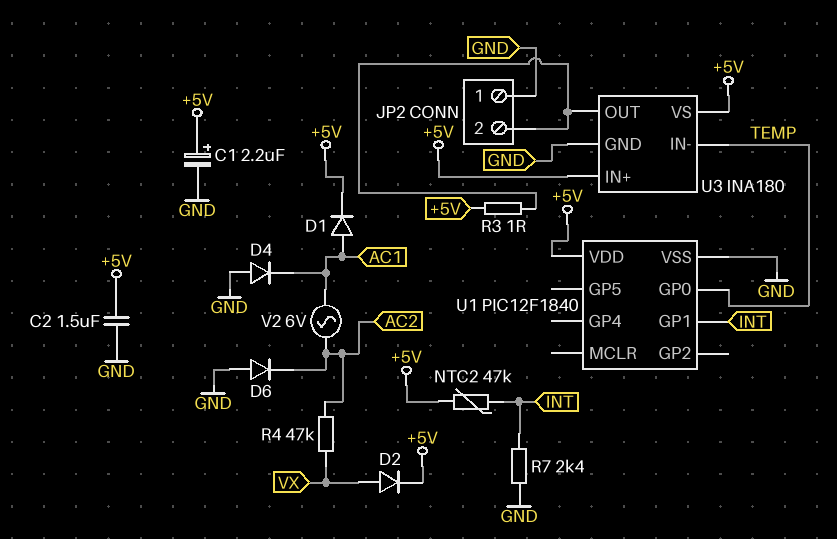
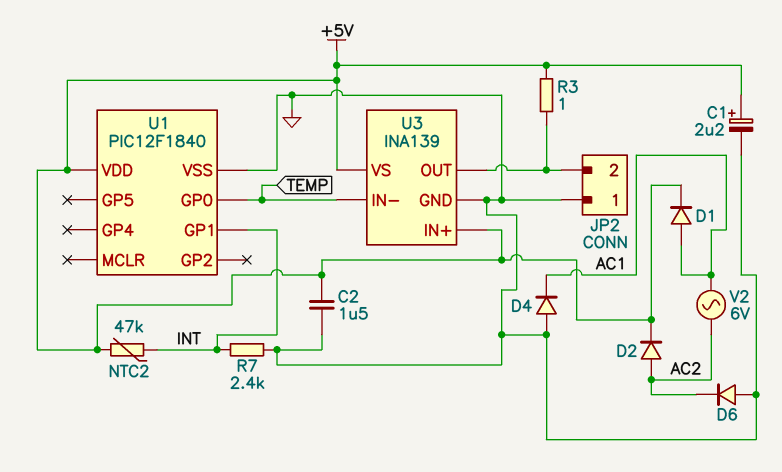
D2: diode (A VX, K +5V) -> diode (A AC2, K +5V)
R4: 47k (AC2, VX) -> none
U3: INA180 -> INA139

